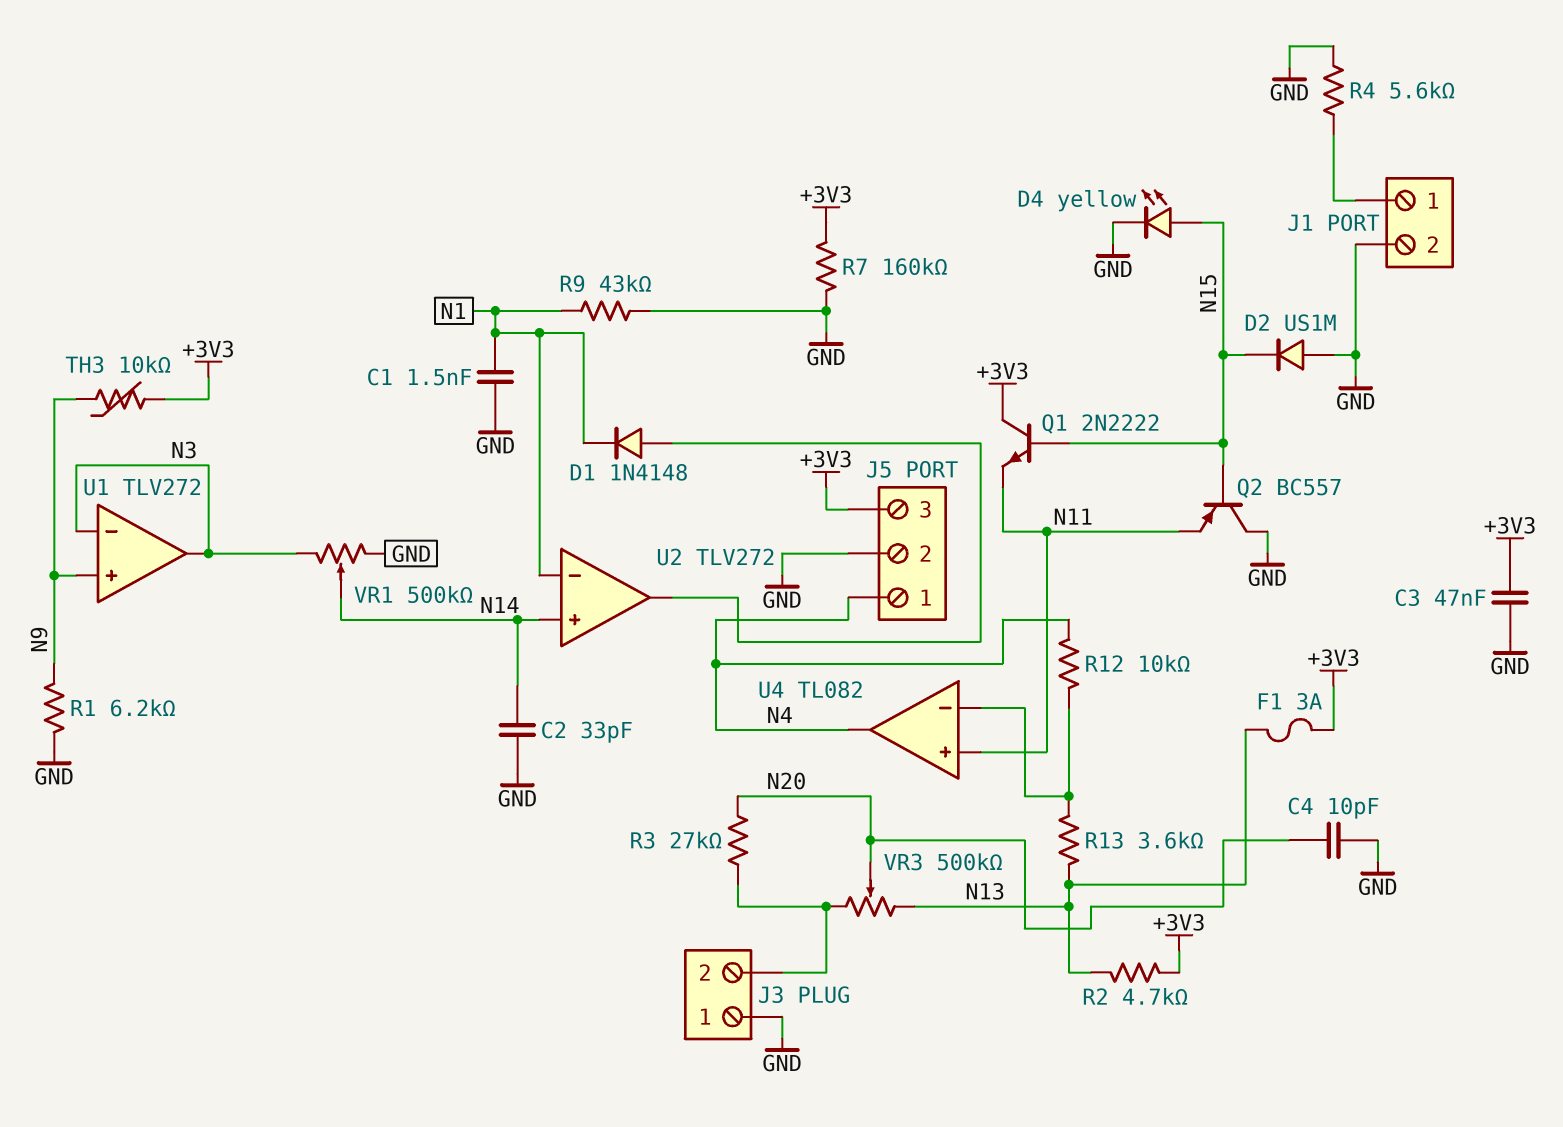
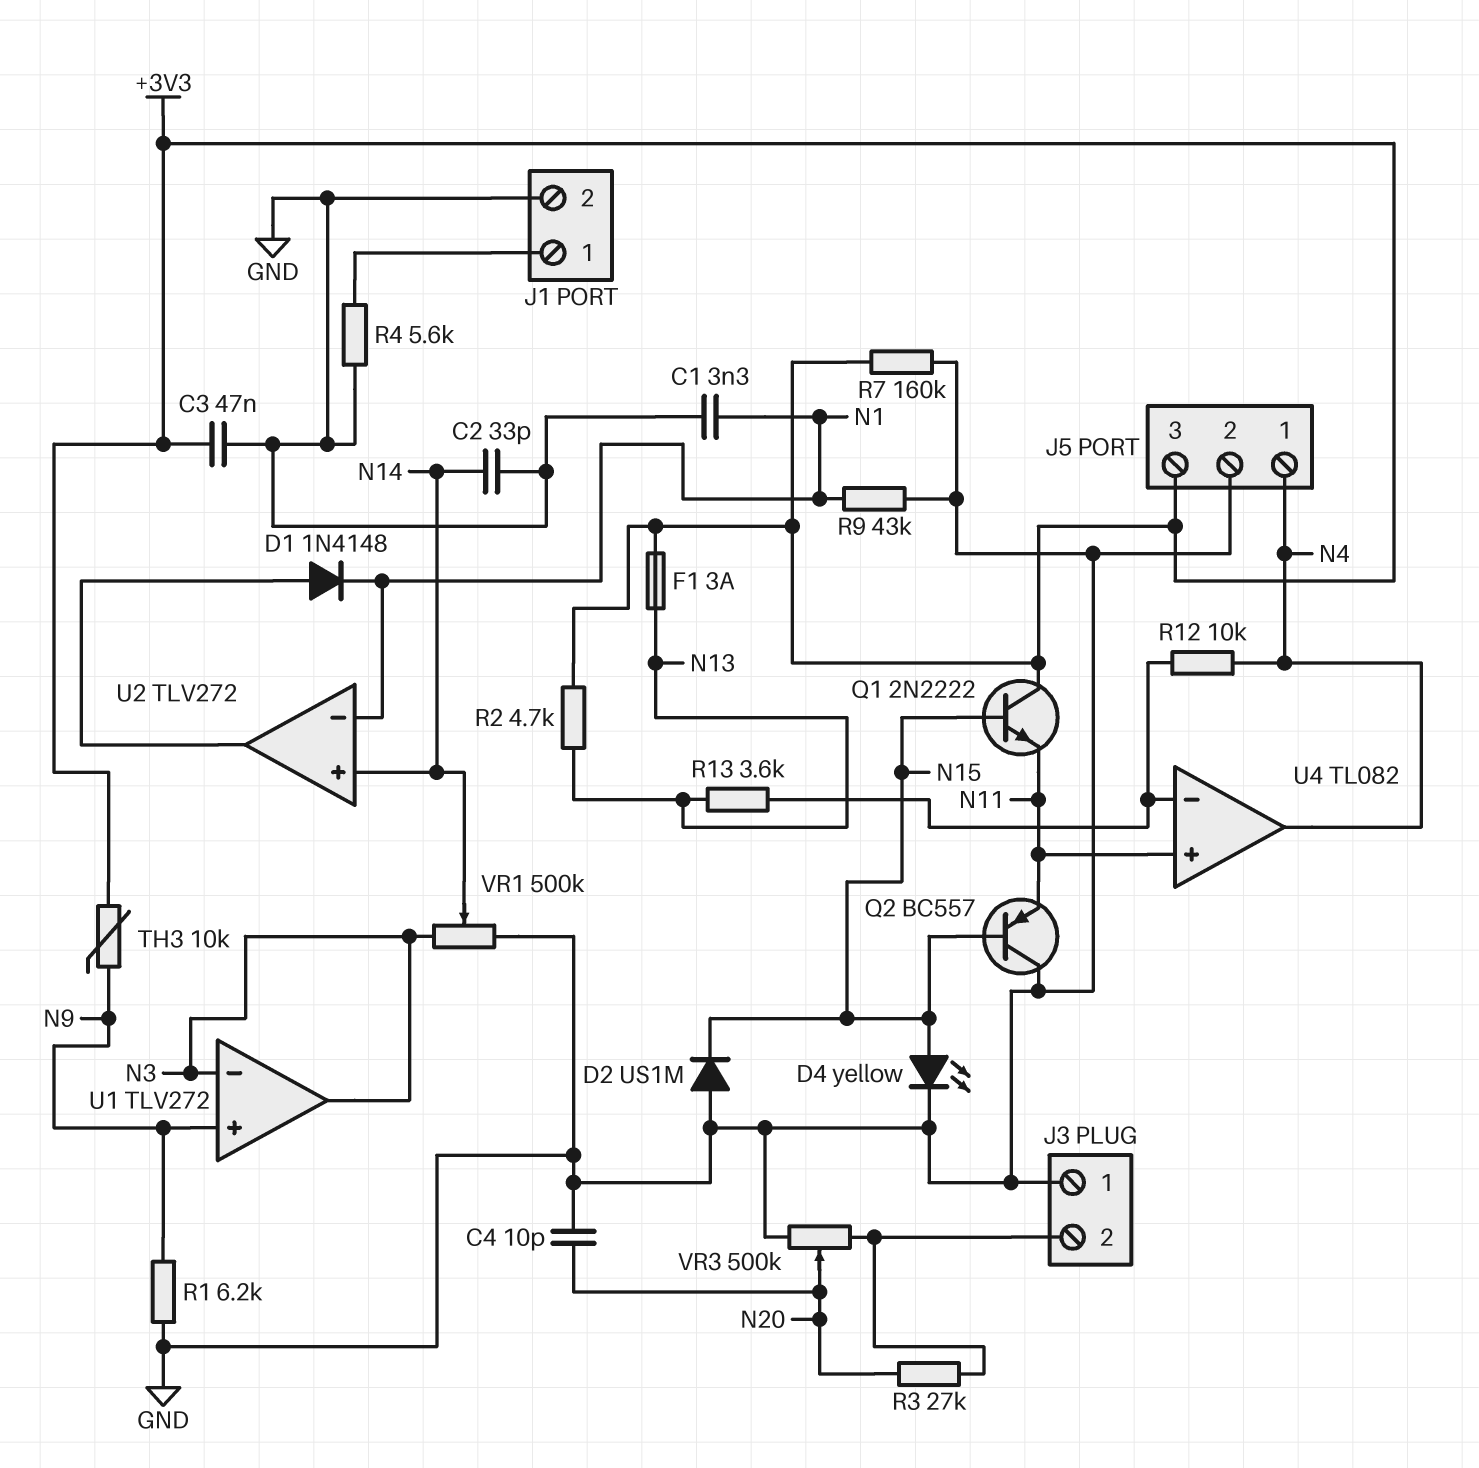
C1: 1.5nF (GND, N1) -> 3.3nF (GND, N1)
VR3: 500k (J3/2, N13, wiper N20) -> 500k (GND, J3/2, wiper N20)

